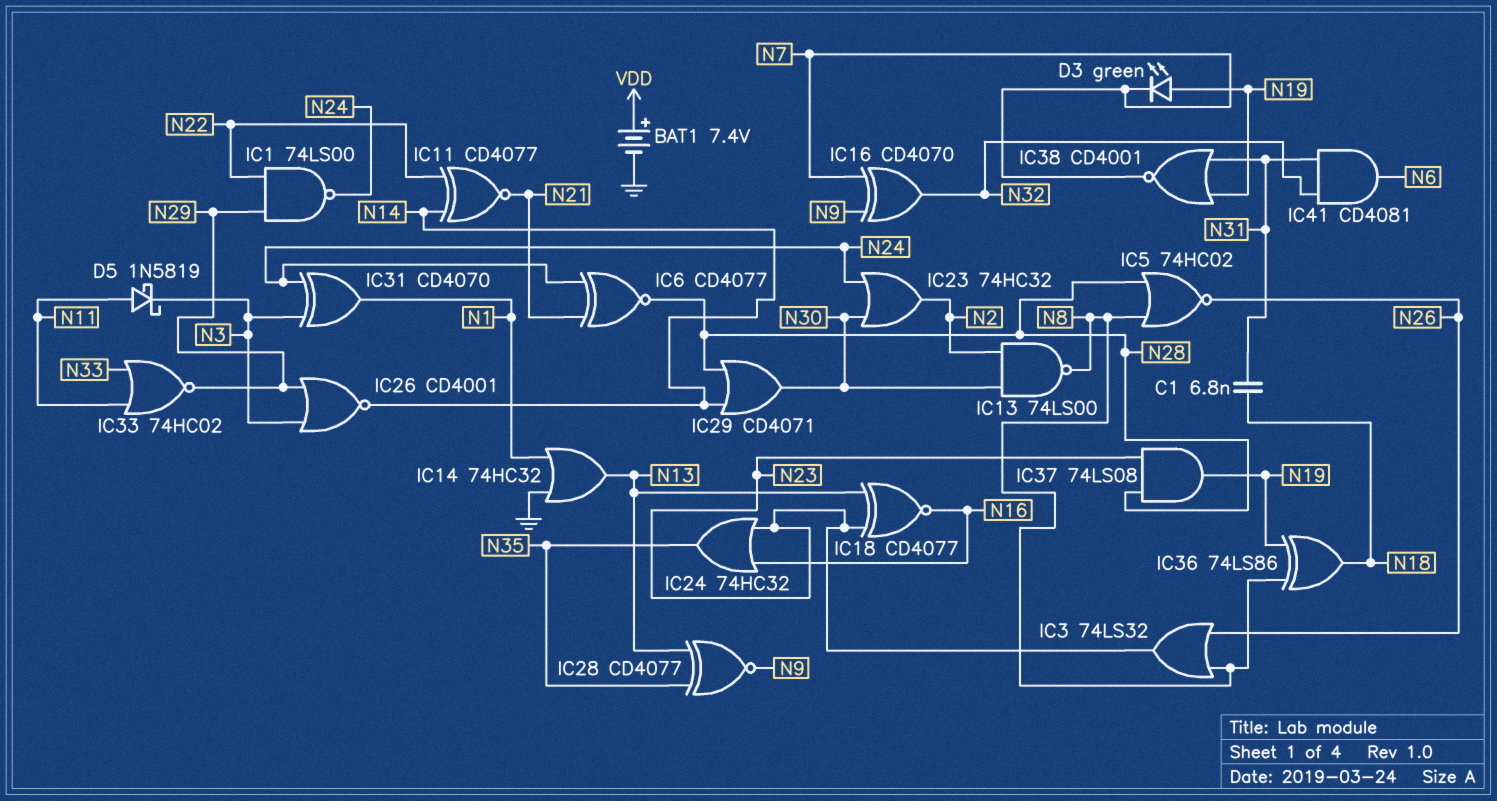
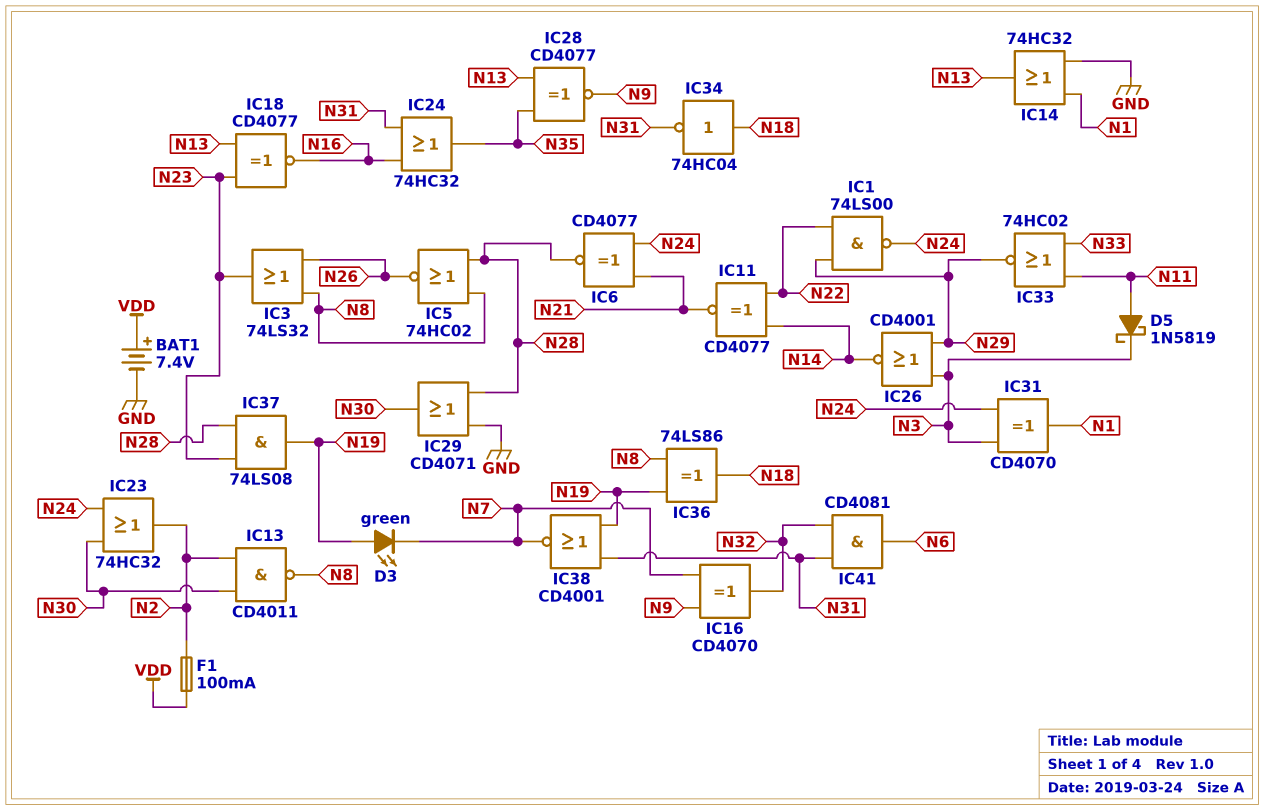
C1: 6.8nF (N18, N31) -> none
F1: none -> 100mA (N2, VDD)
IC13: NAND 74LS00 (in N2, in N30, out N8) -> NAND CD4011 (in N2, in N30, out N8)
IC24: OR 74HC32 (in N16, in N23, out N35) -> OR 74HC32 (in N16, in N31, out N35)
IC29: OR CD4071 (in N14, in N28, out N30) -> OR CD4071 (in GND, in N28, out N30)
IC34: none -> NOT 74HC04 (in N18, out N31)

